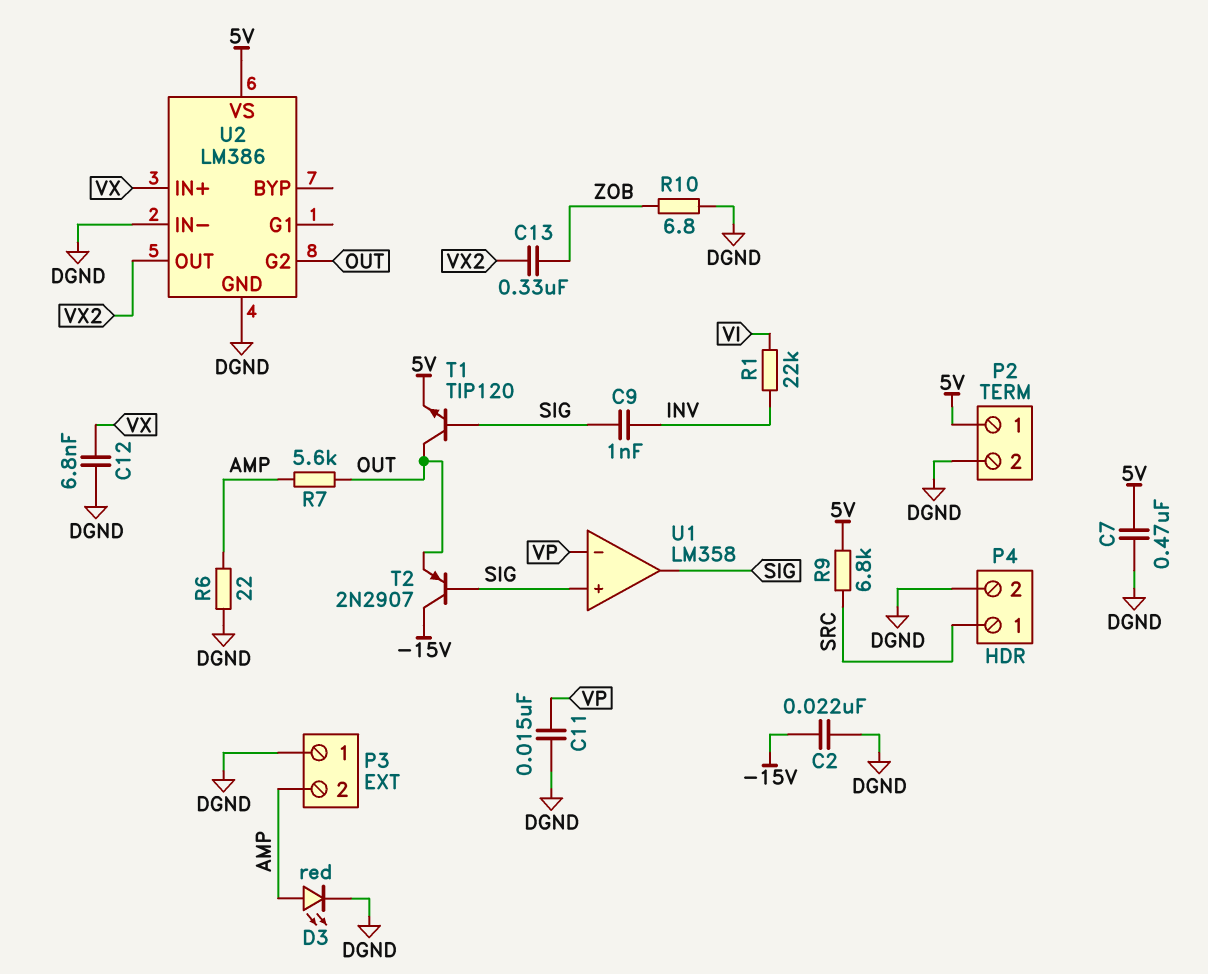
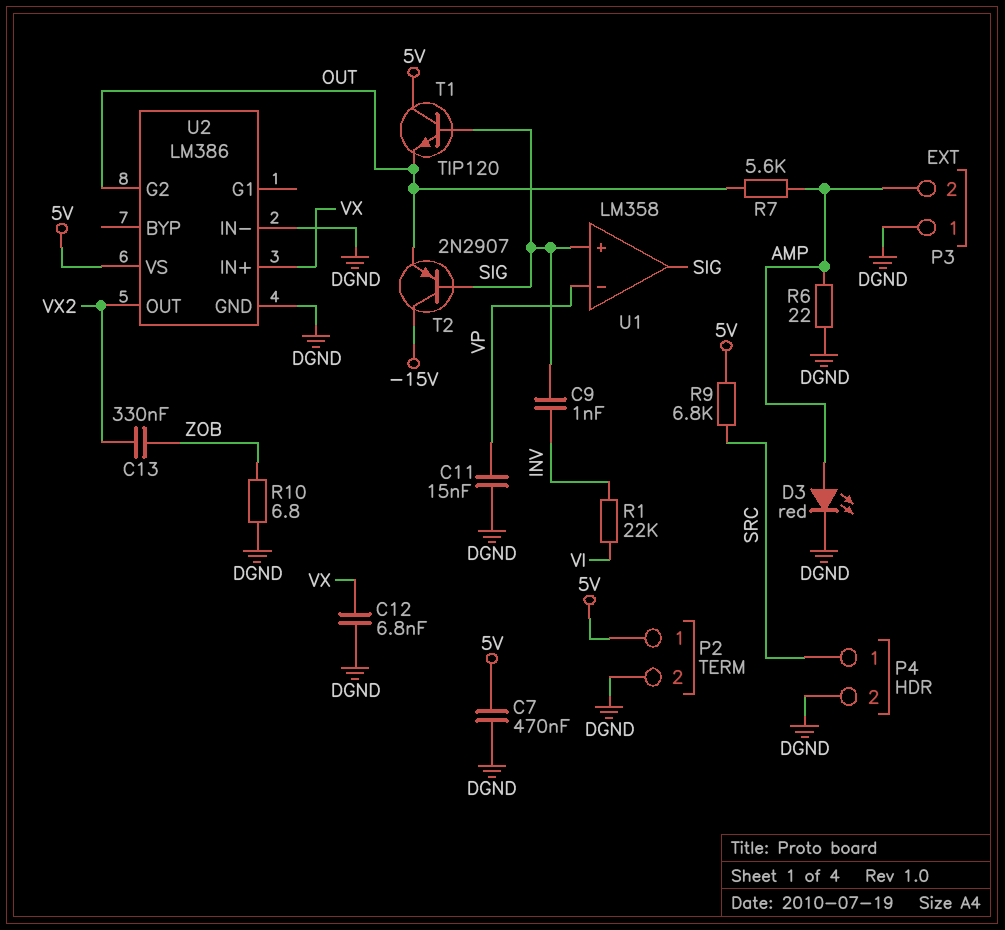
C2: 22nF (-15V, DGND) -> none
T1: NPN TIP120 (B SIG, C OUT, E 5V) -> NPN TIP120 (B SIG, C 5V, E OUT)

